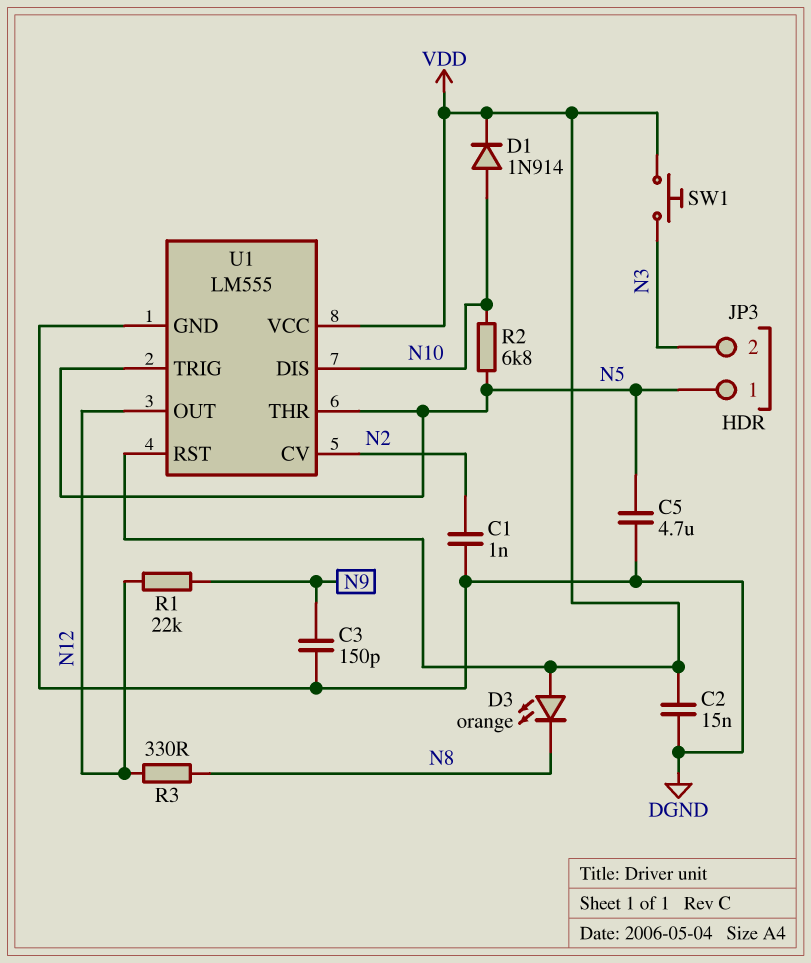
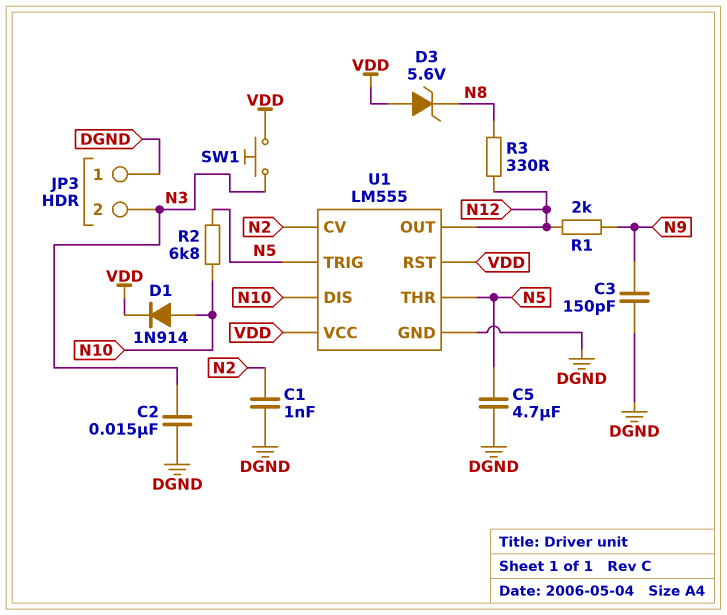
C2: 15nF (DGND, VDD) -> 15nF (DGND, N3)
D3: LED orange (A VDD, K N8) -> zener 5.6V (A VDD, K N8)
JP3 pin 1: N5 -> DGND
R1: 22k (N9, N12) -> 2k (N9, N12)

